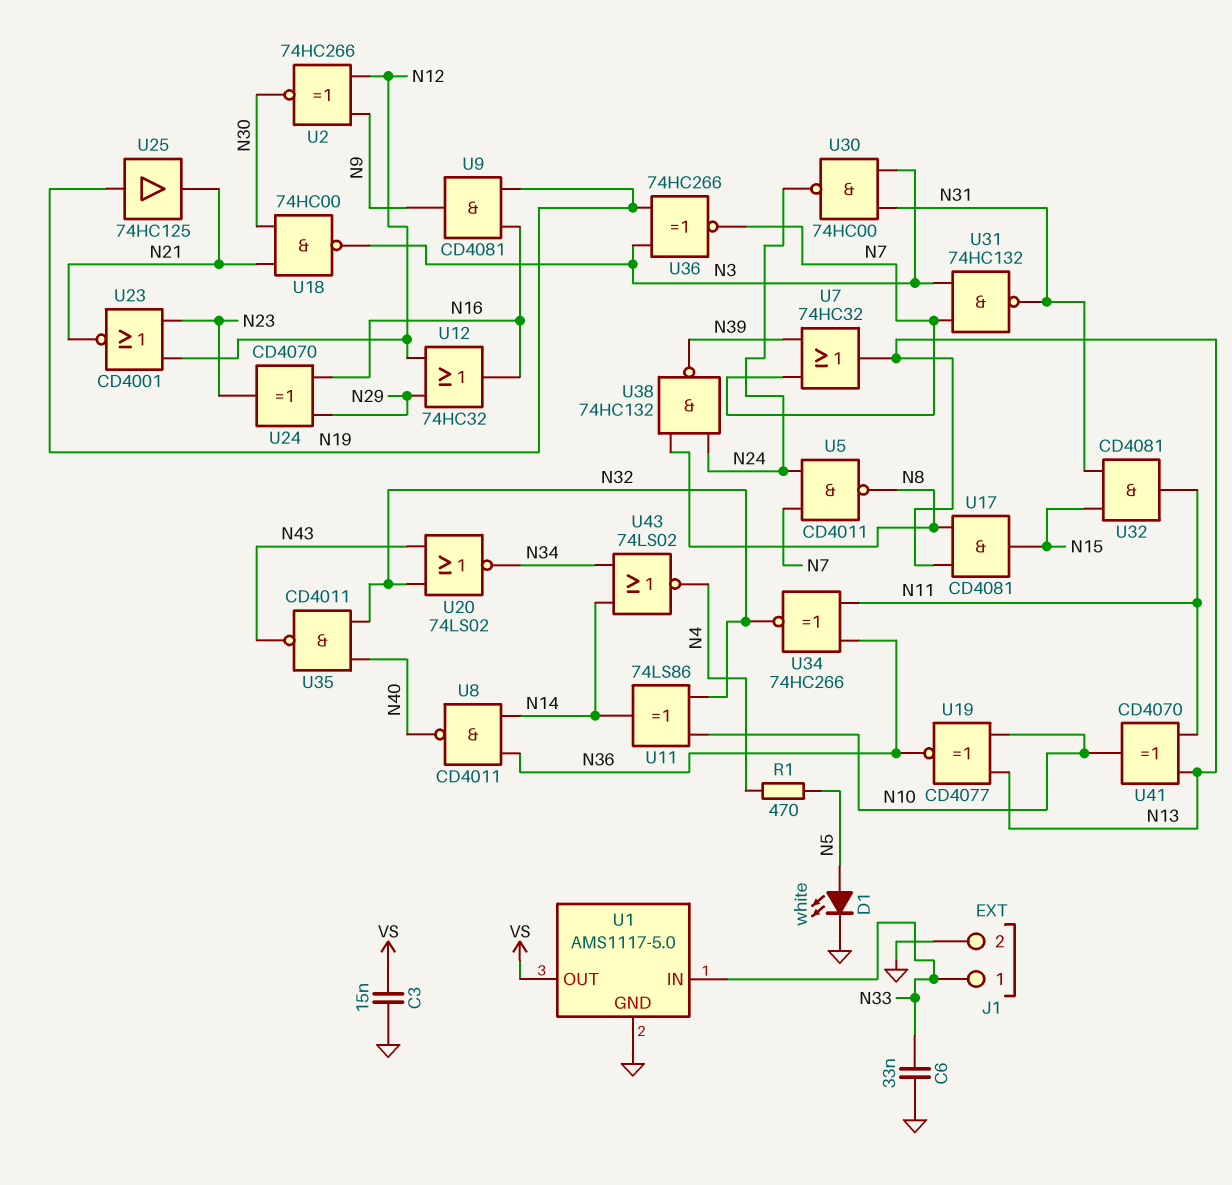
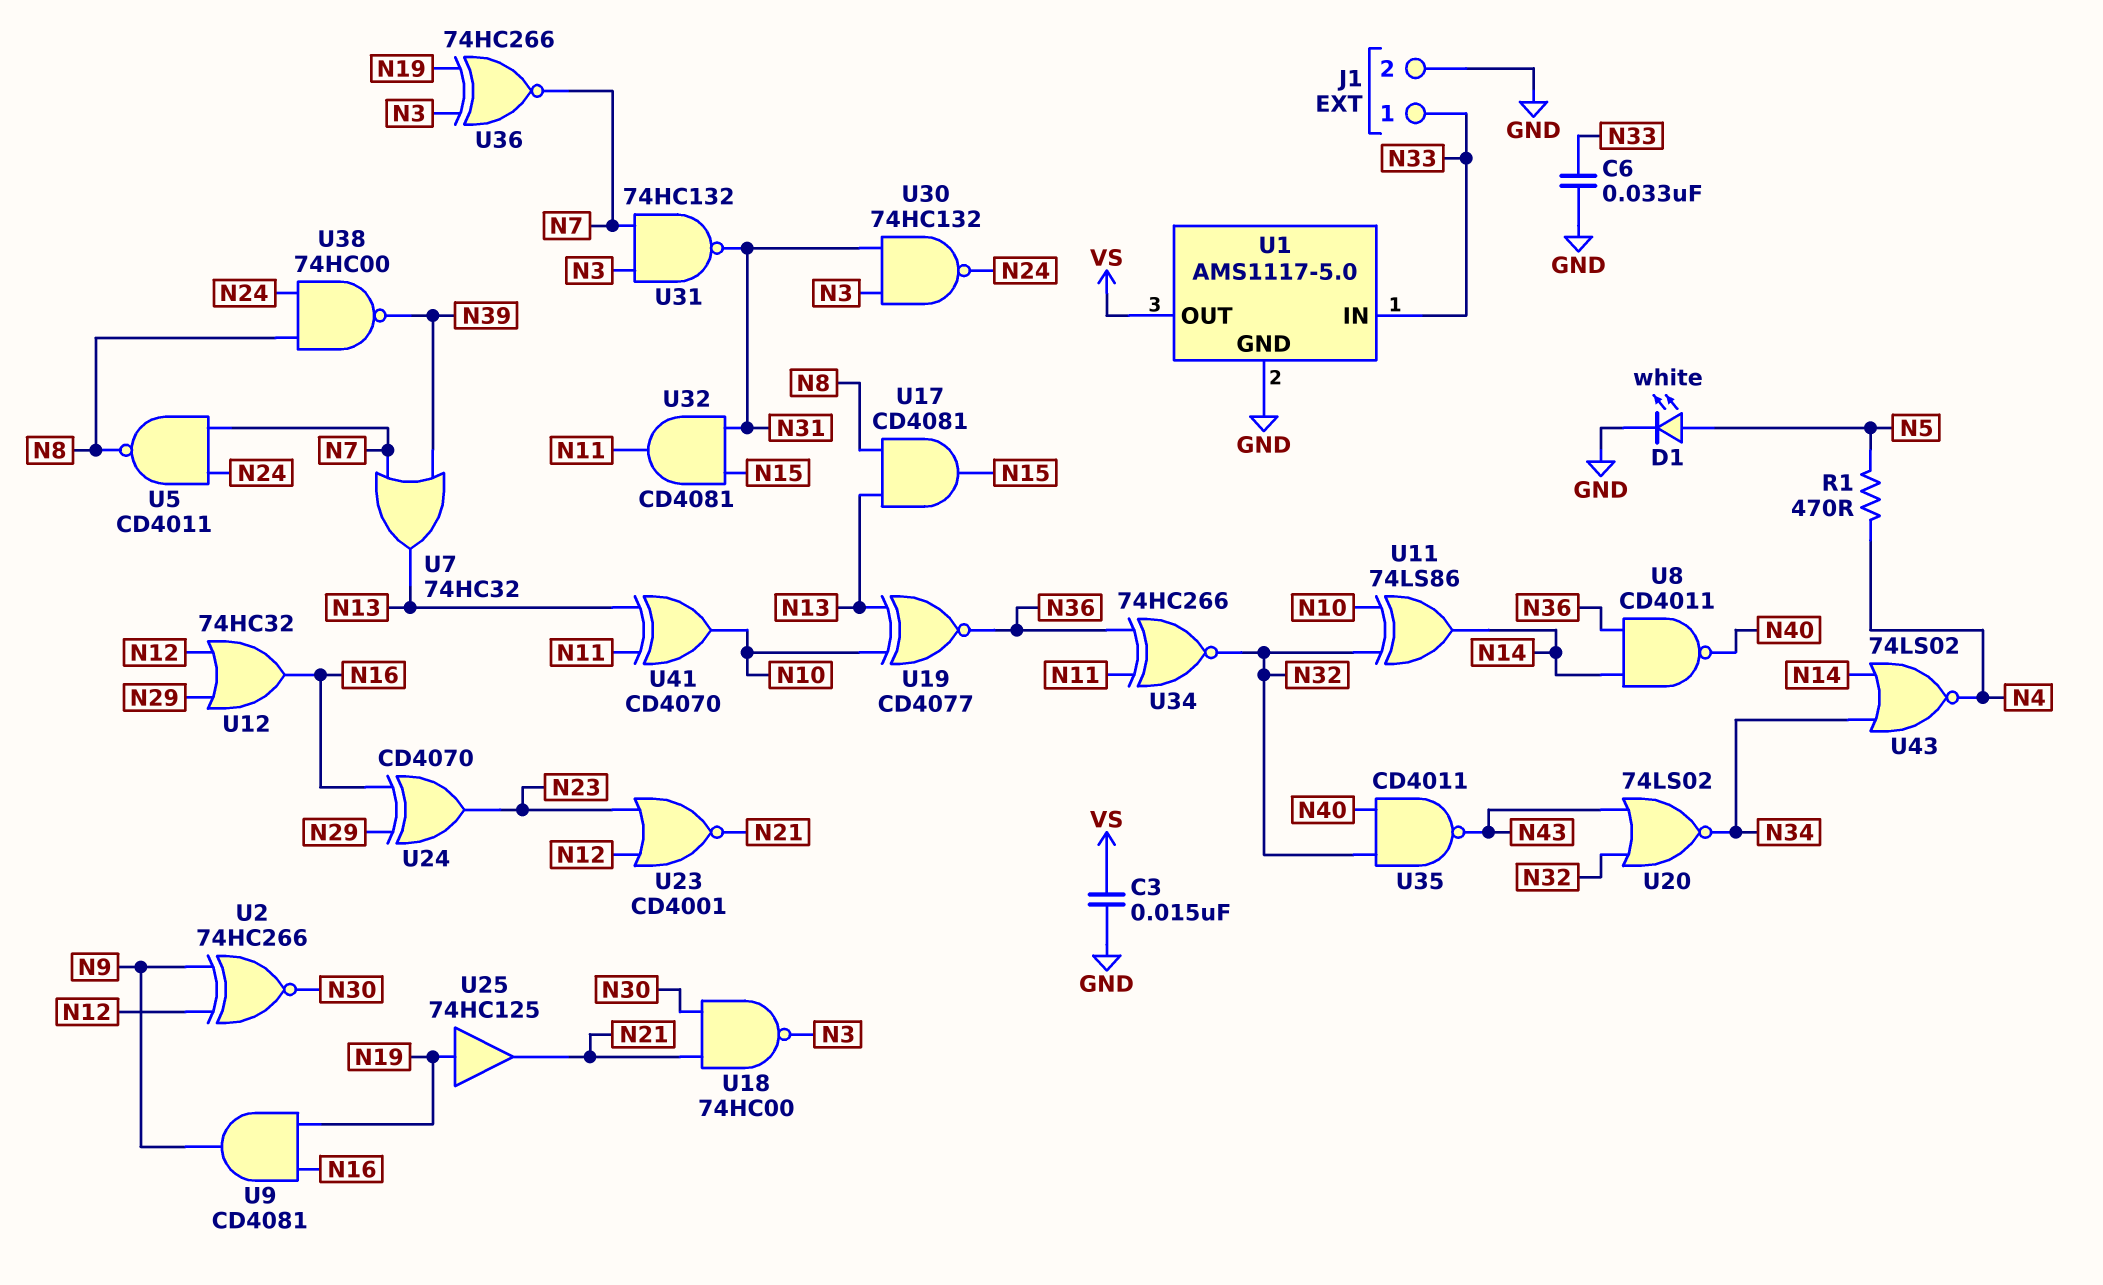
U30: NAND 74HC00 (in N3, in N31, out N24) -> NAND 74HC132 (in N3, in N31, out N24)
U38: NAND 74HC132 (in N8, in N24, out N39) -> NAND 74HC00 (in N8, in N24, out N39)

